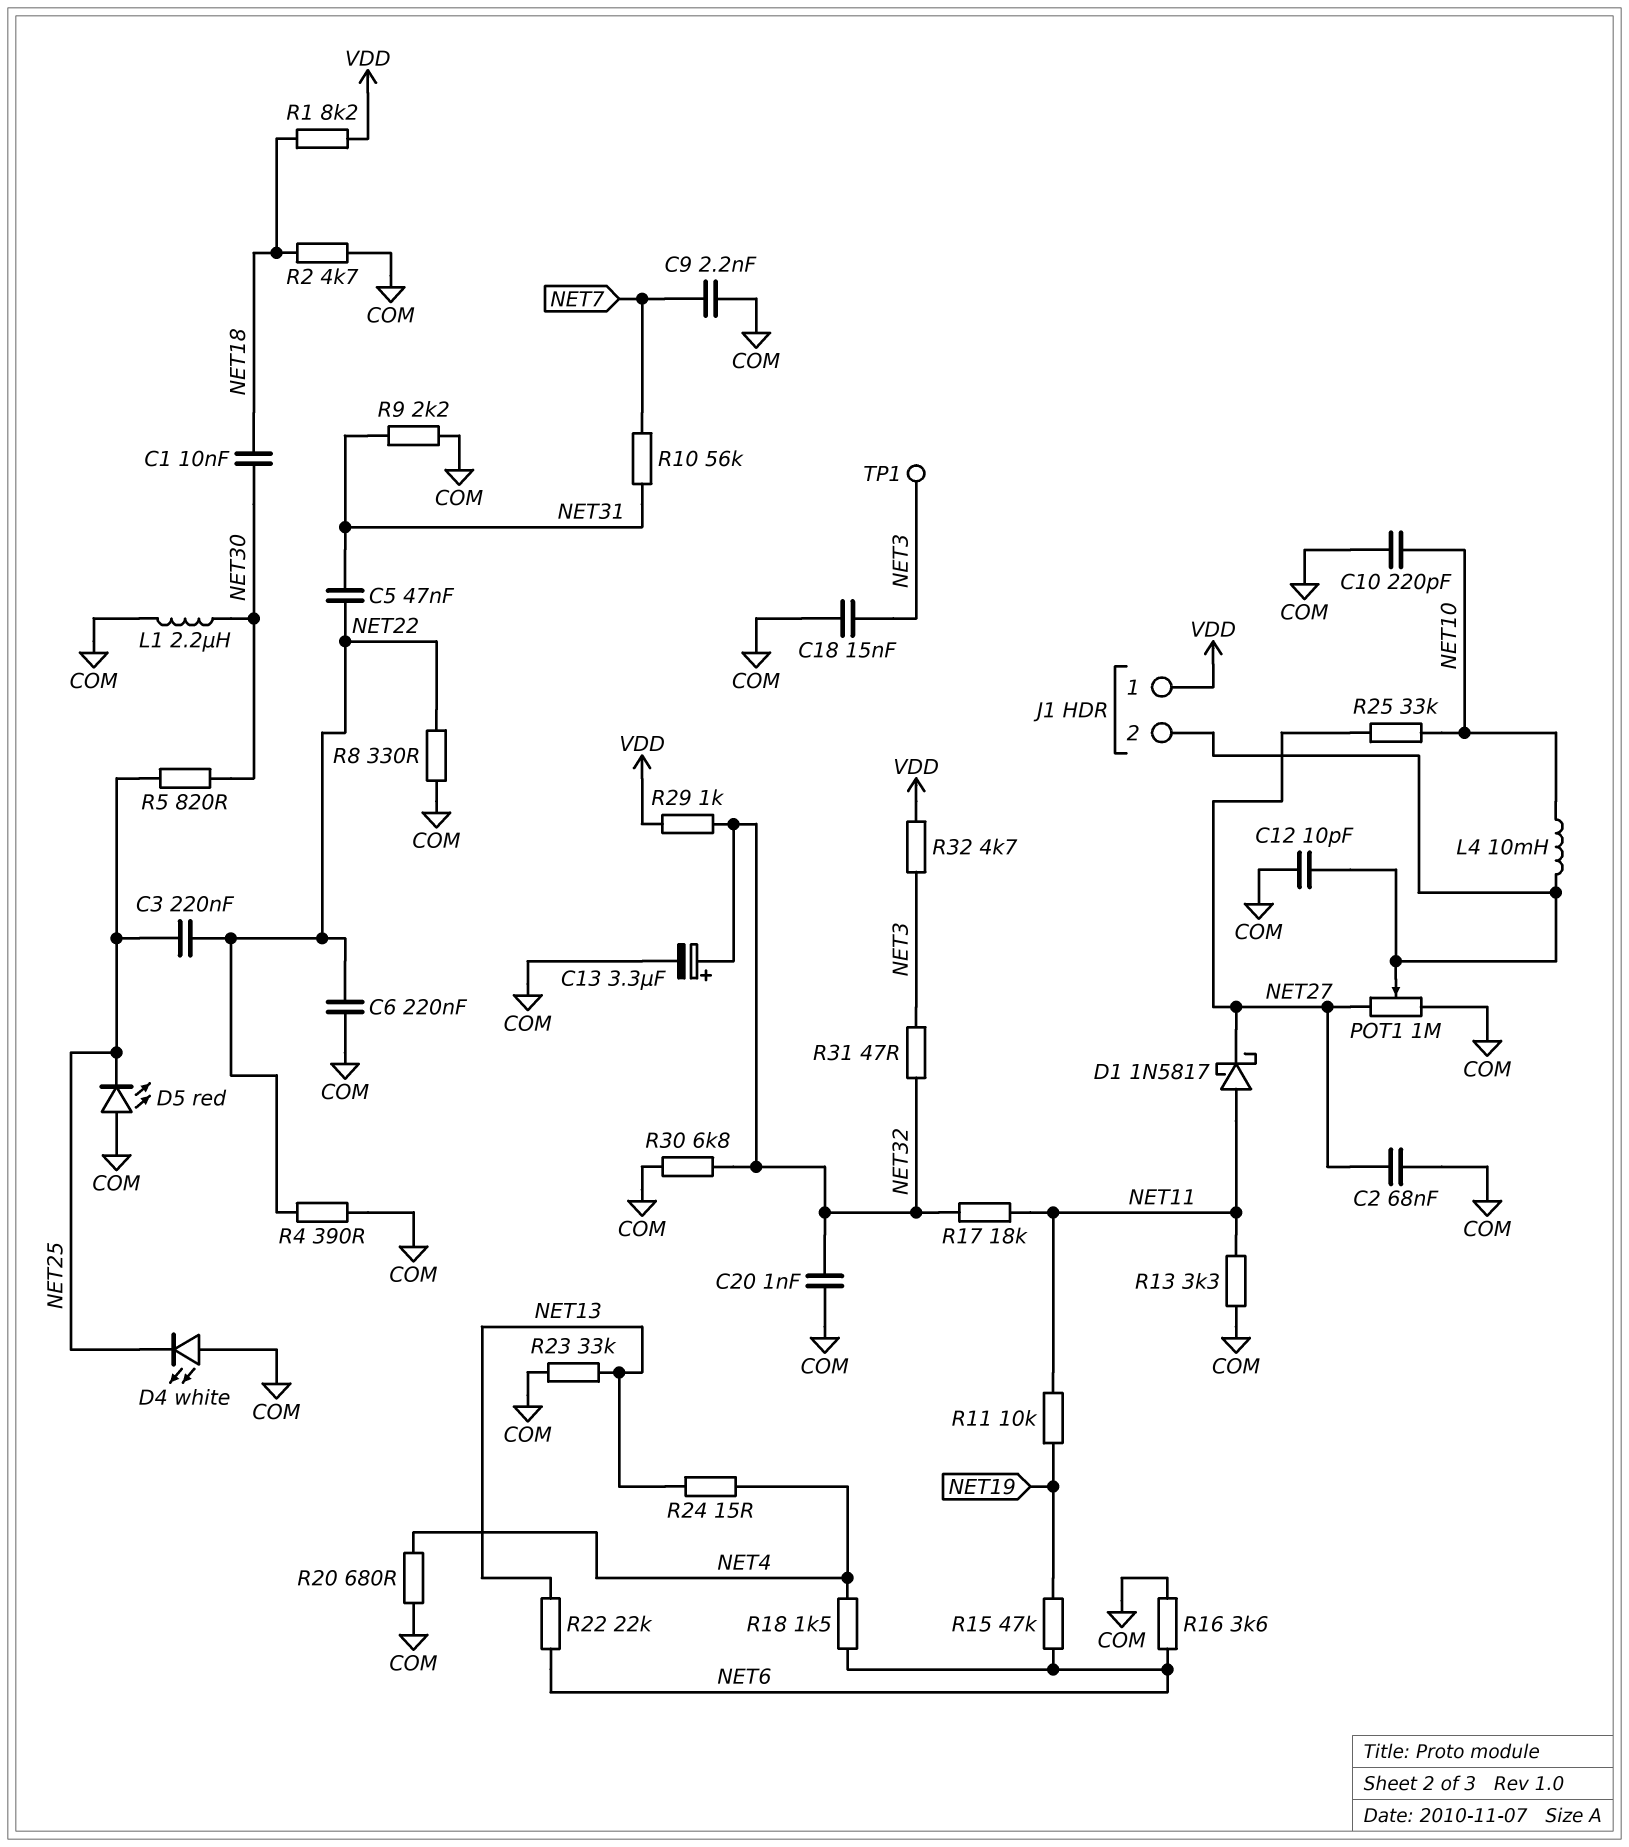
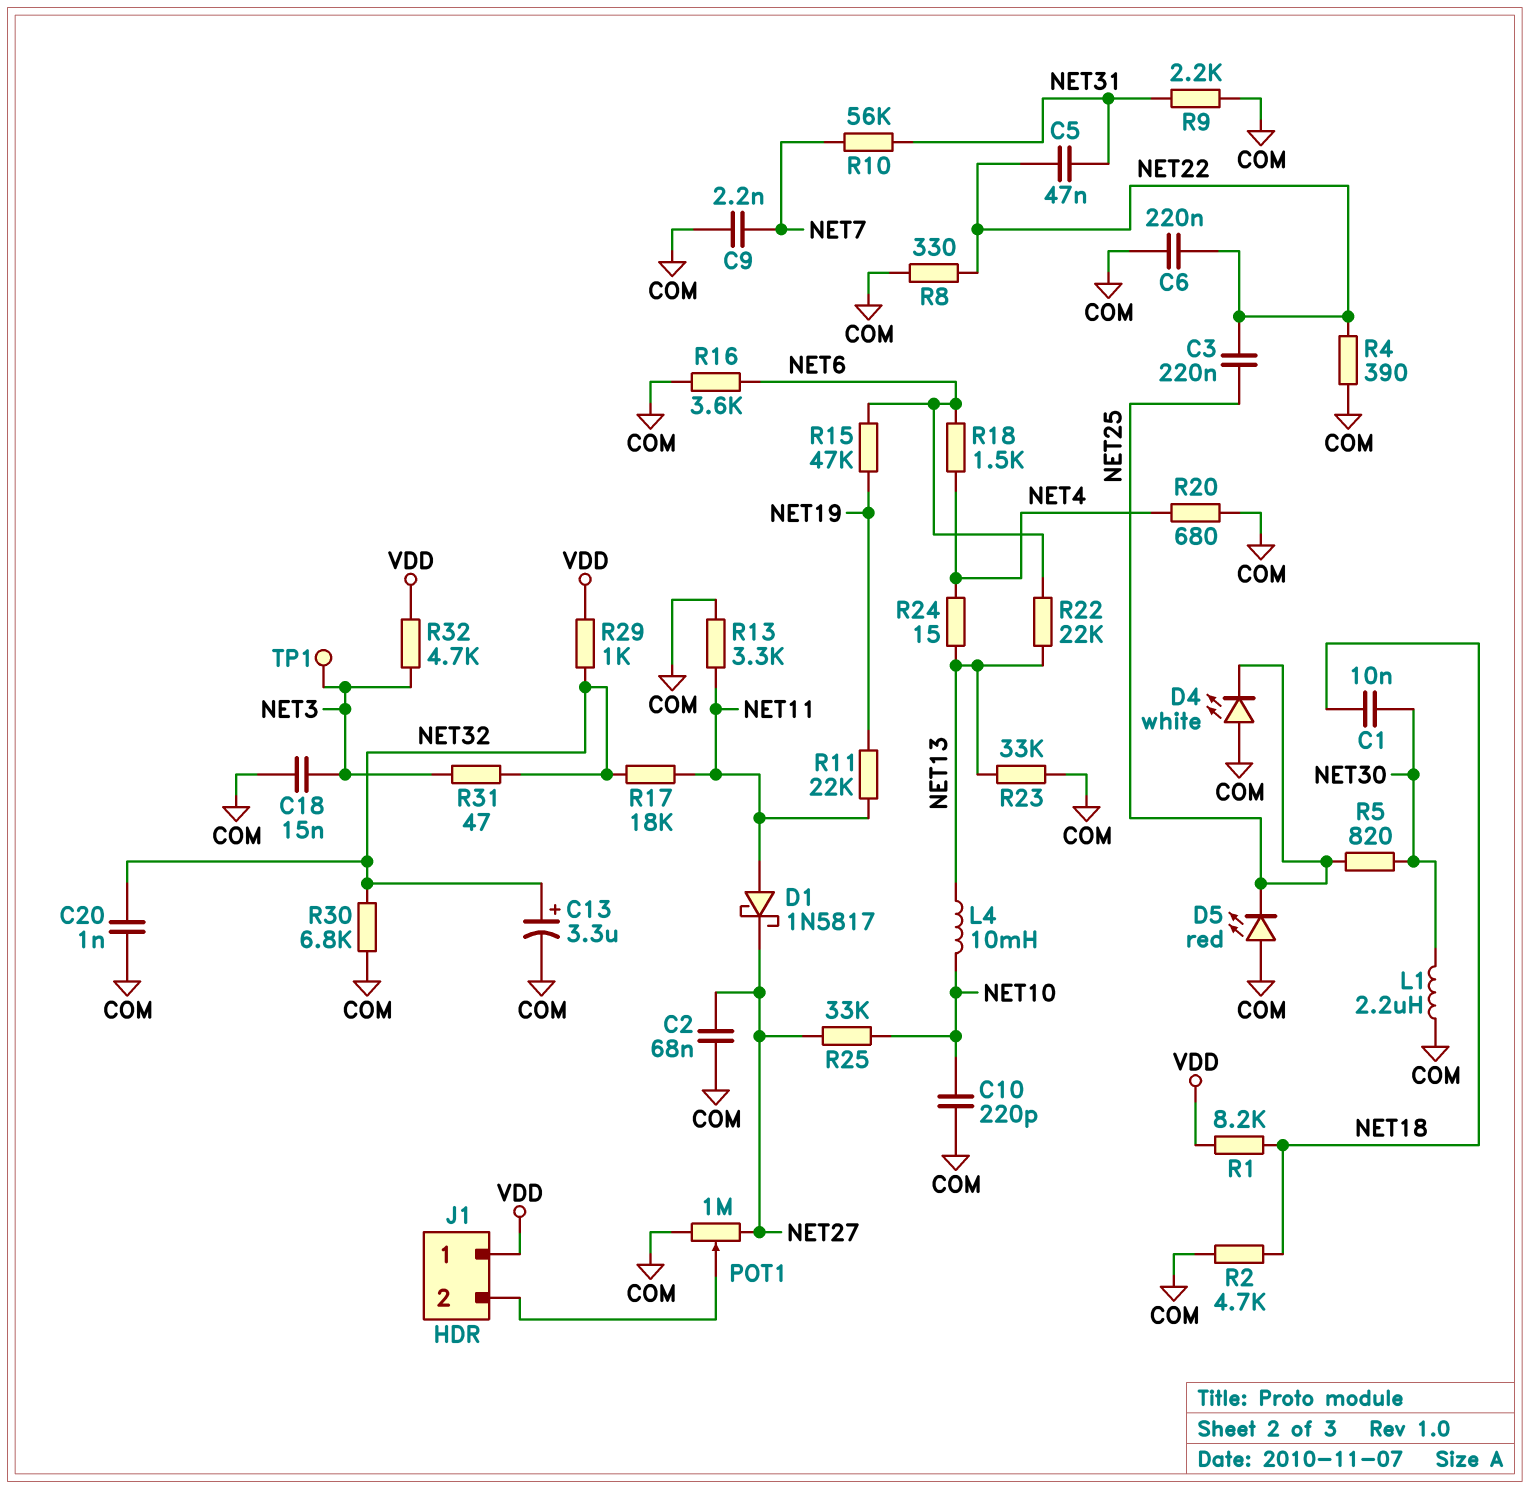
C12: 10pF (COM, J1/2) -> none
L4: 10mH (J1/2, NET10) -> 10mH (NET10, NET13)
R11: 10k (NET11, NET19) -> 22k (NET11, NET19)

